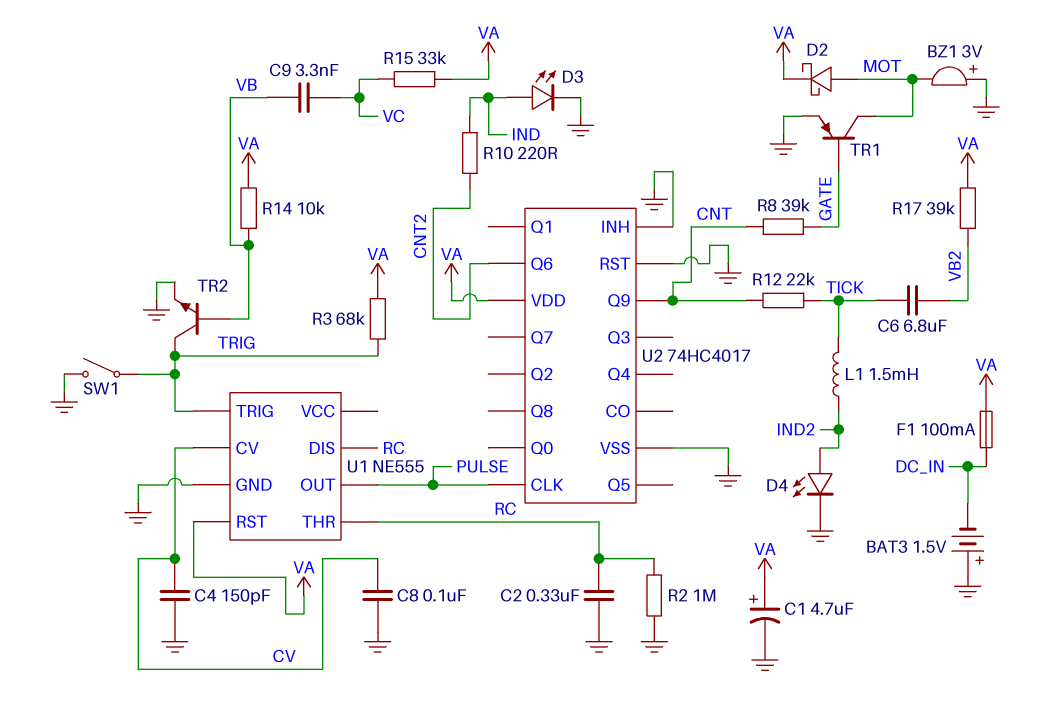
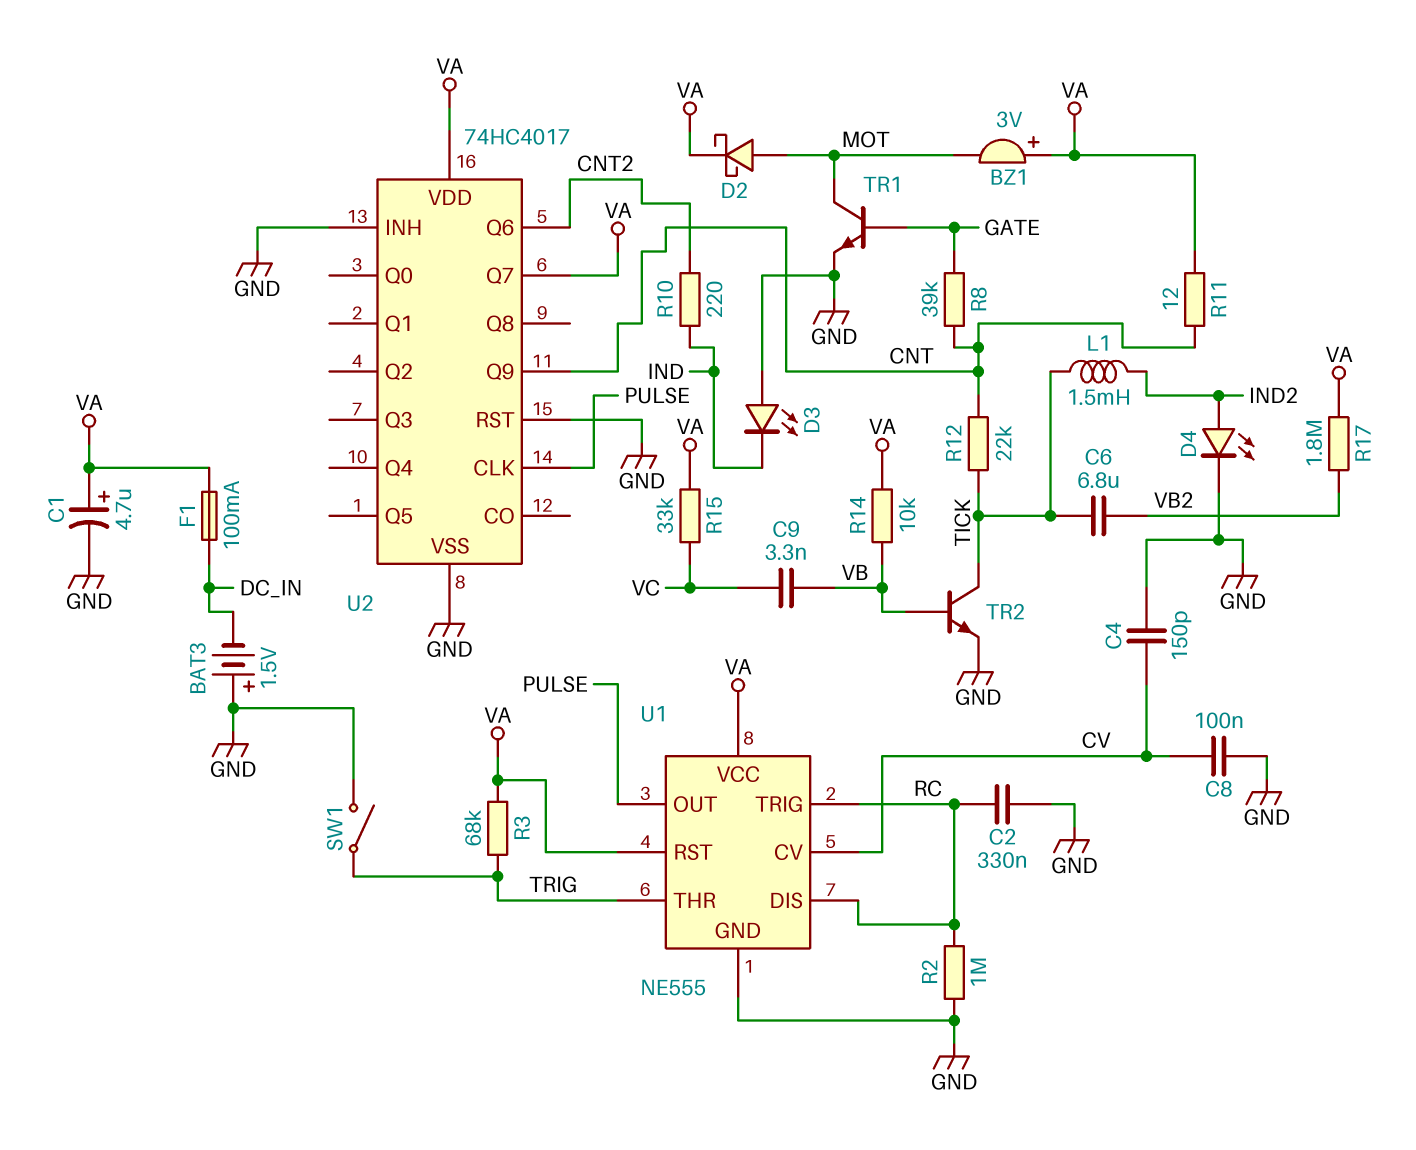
BZ1: buzzer 3V (plus GND, minus MOT) -> buzzer 3V (plus VA, minus MOT)
D3: LED (A IND, K GND) -> LED (A GND, K IND)
R11: none -> 12 (CNT, VA)
R17: 39k (VA, VB2) -> 1.8M (VA, VB2)
TR1: PNP (B GATE, C MOT, E GND) -> NPN (B GATE, C MOT, E GND)
TR2: NPN (B VB, C TRIG, E GND) -> NPN (B VB, C TICK, E GND)
U1 pin THR: RC -> TRIG
U1 pin TRIG: TRIG -> RC
U1 pin VCC: none -> VA
U2 pin Q7: none -> VA

